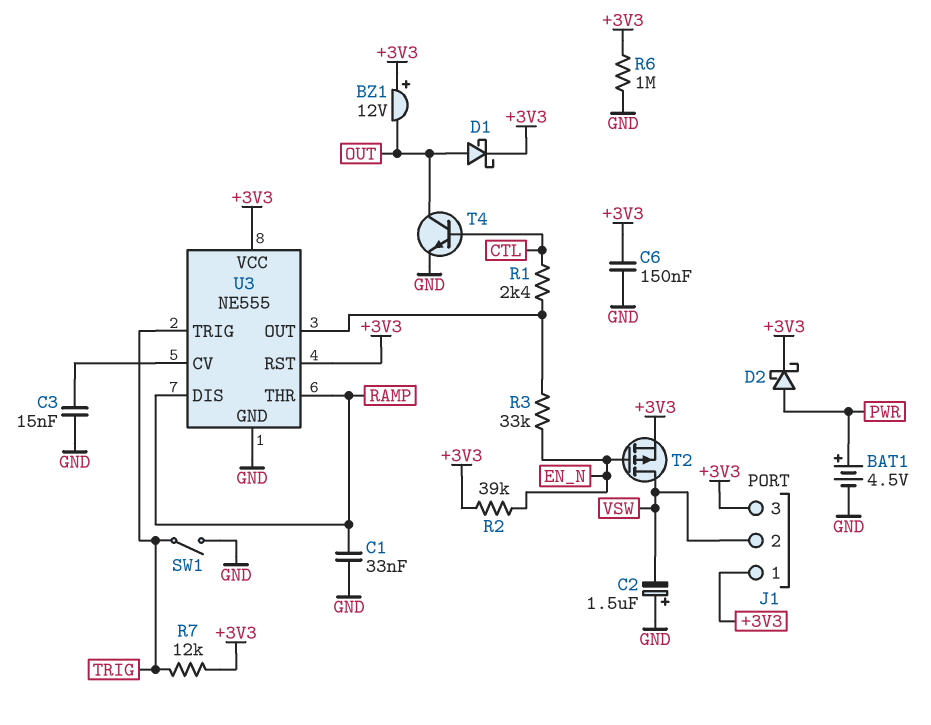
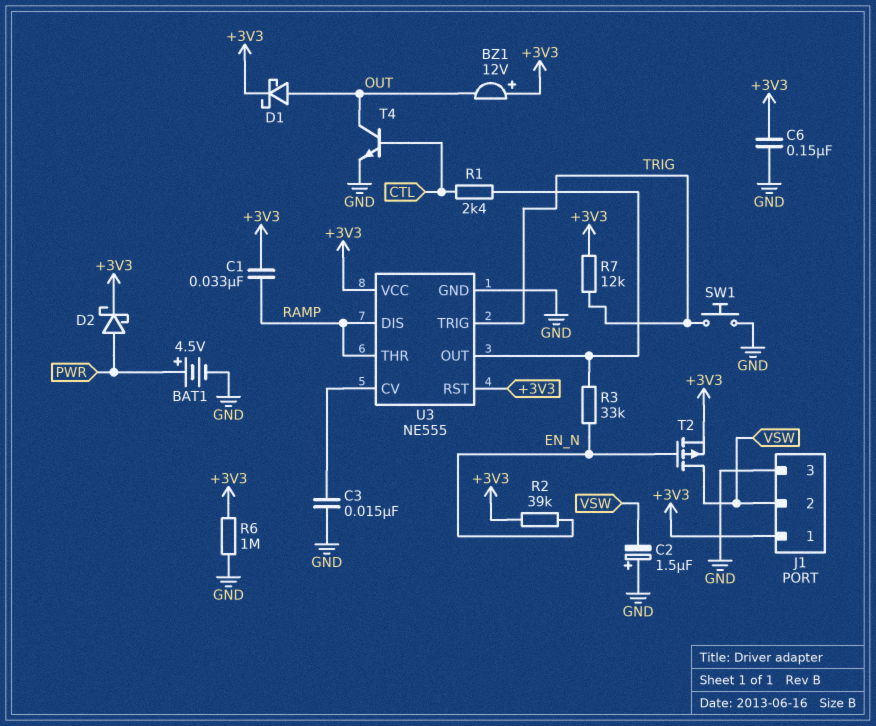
C1: 33nF (GND, RAMP) -> 33nF (+3V3, RAMP)
J1 pin 3: +3V3 -> GND
SW1: switch (GND, TRIG) -> button (GND, TRIG)

